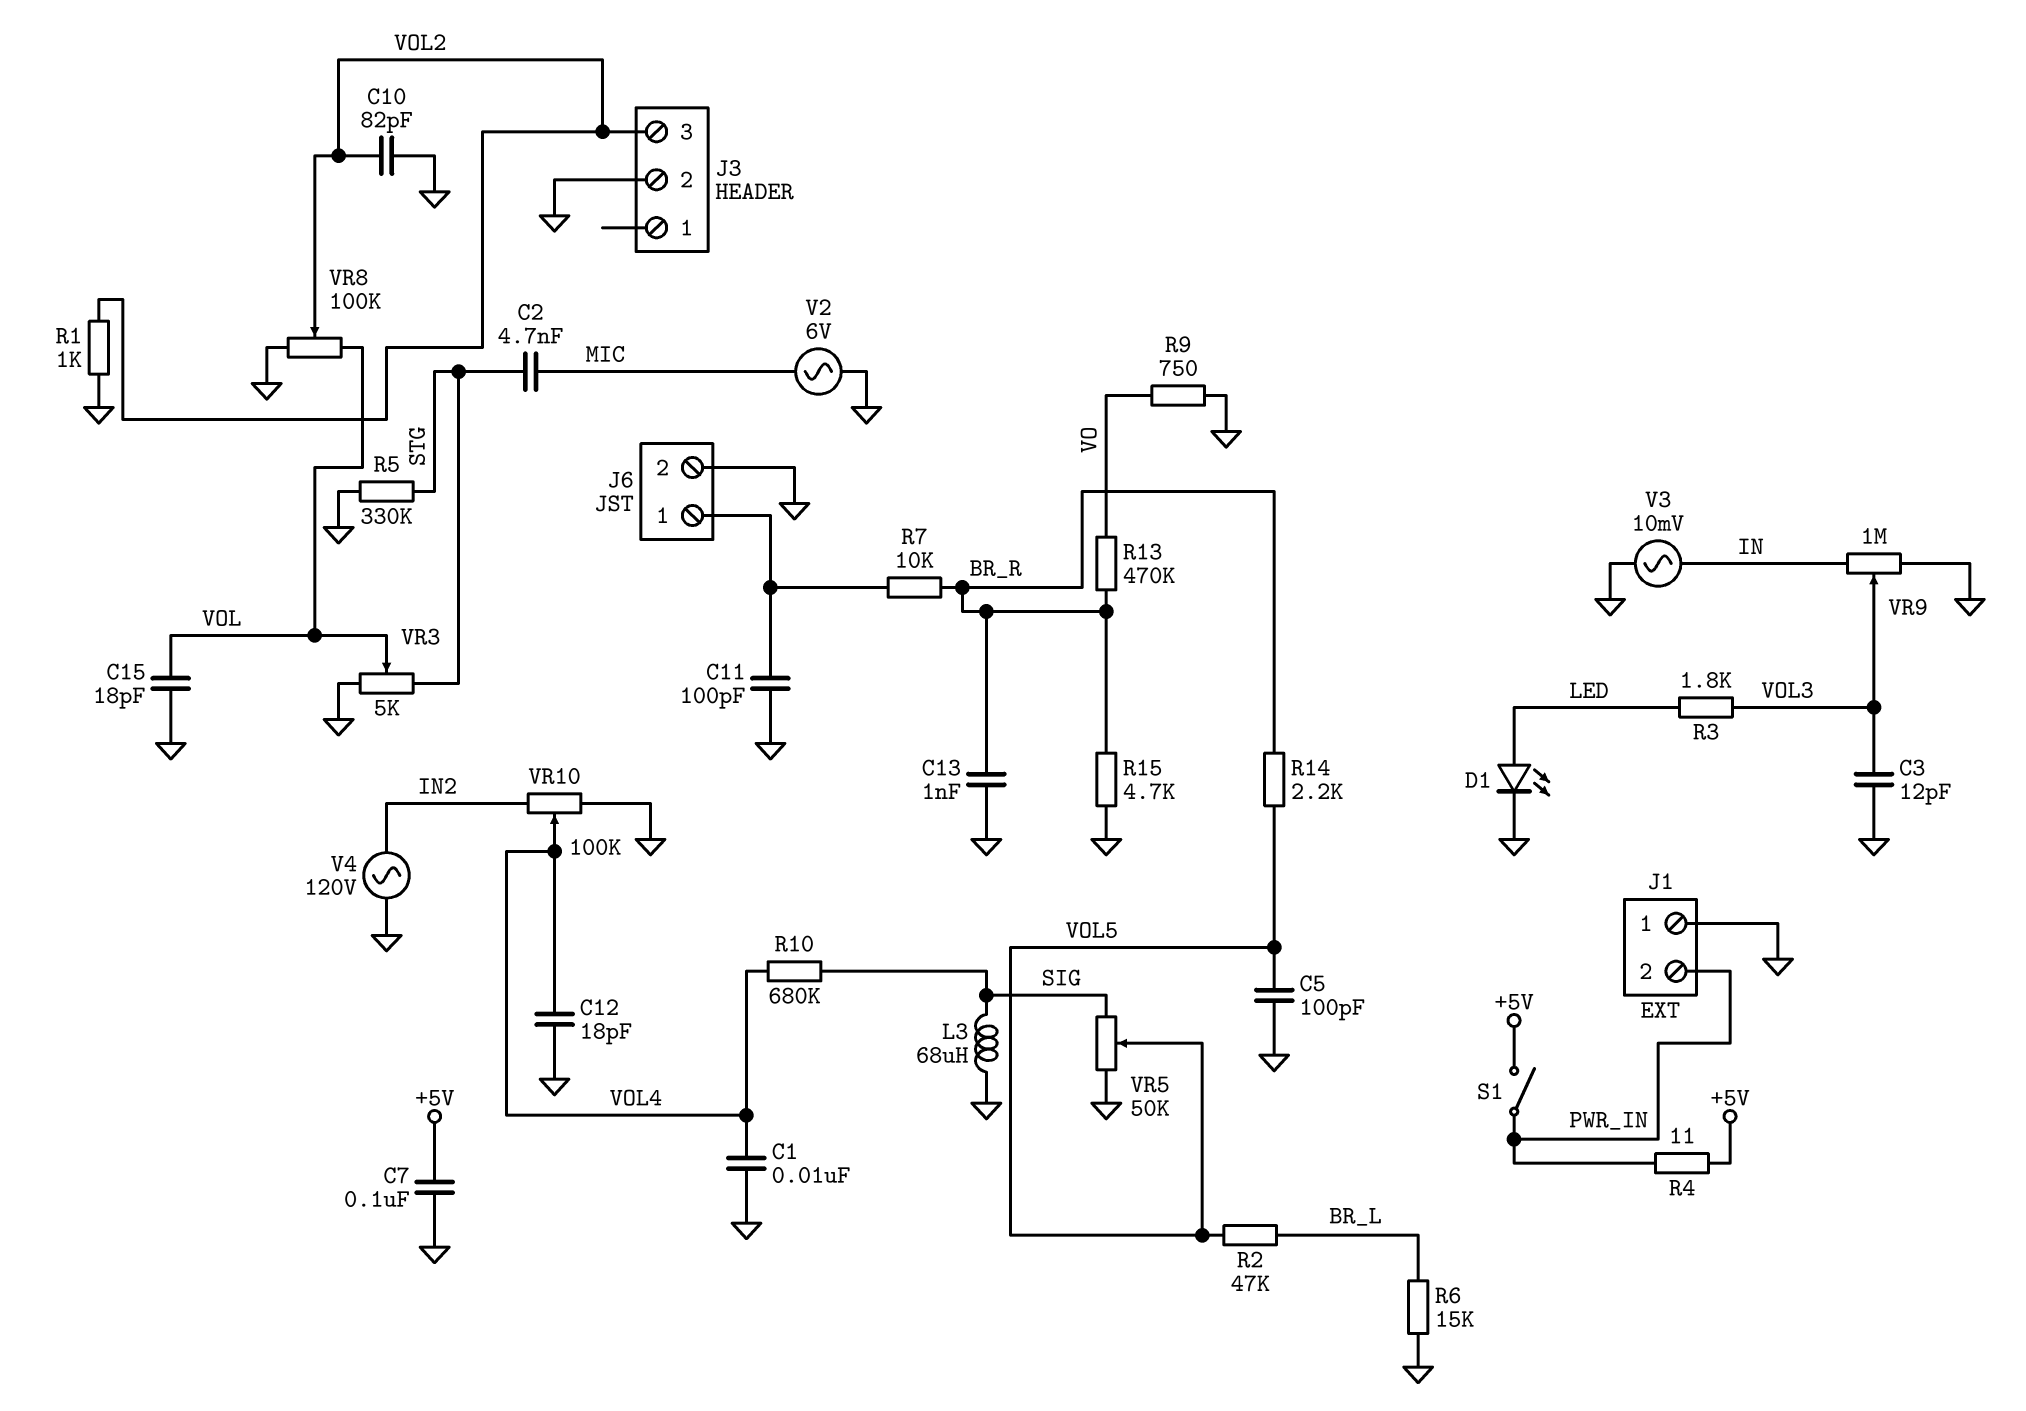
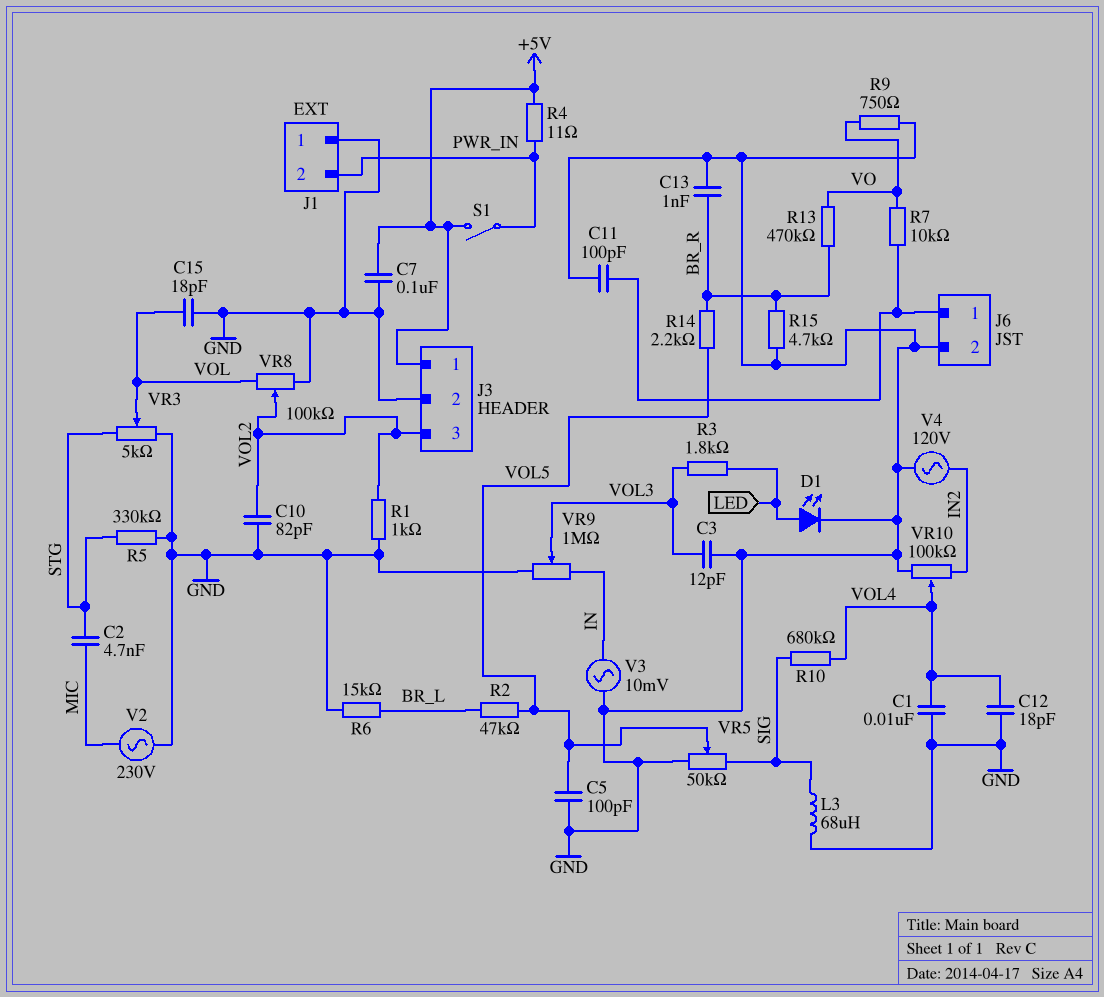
J3 pin 1: none -> +5V
R7: 10k (BR_R, J6/1) -> 10k (J6/1, VO)
V2: AC 6V (GND, MIC) -> AC 230V (GND, MIC)

